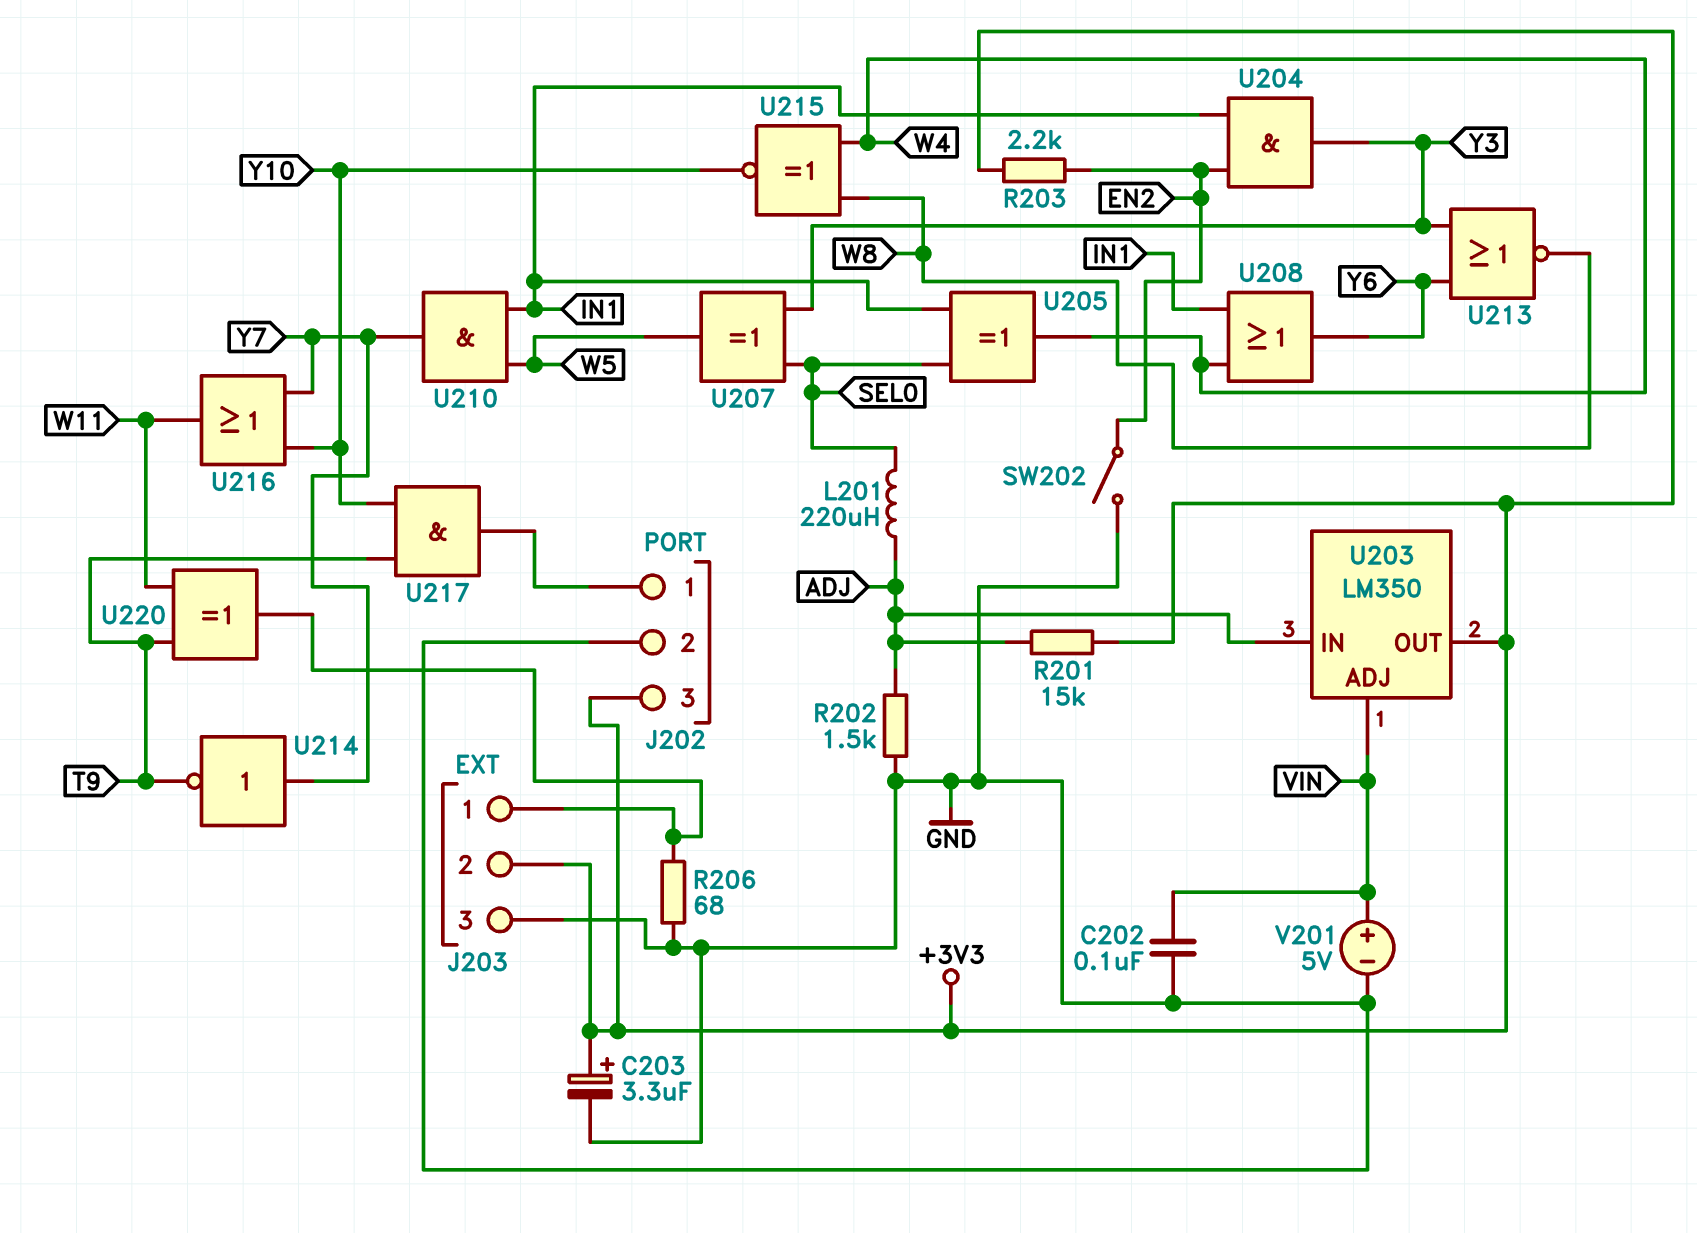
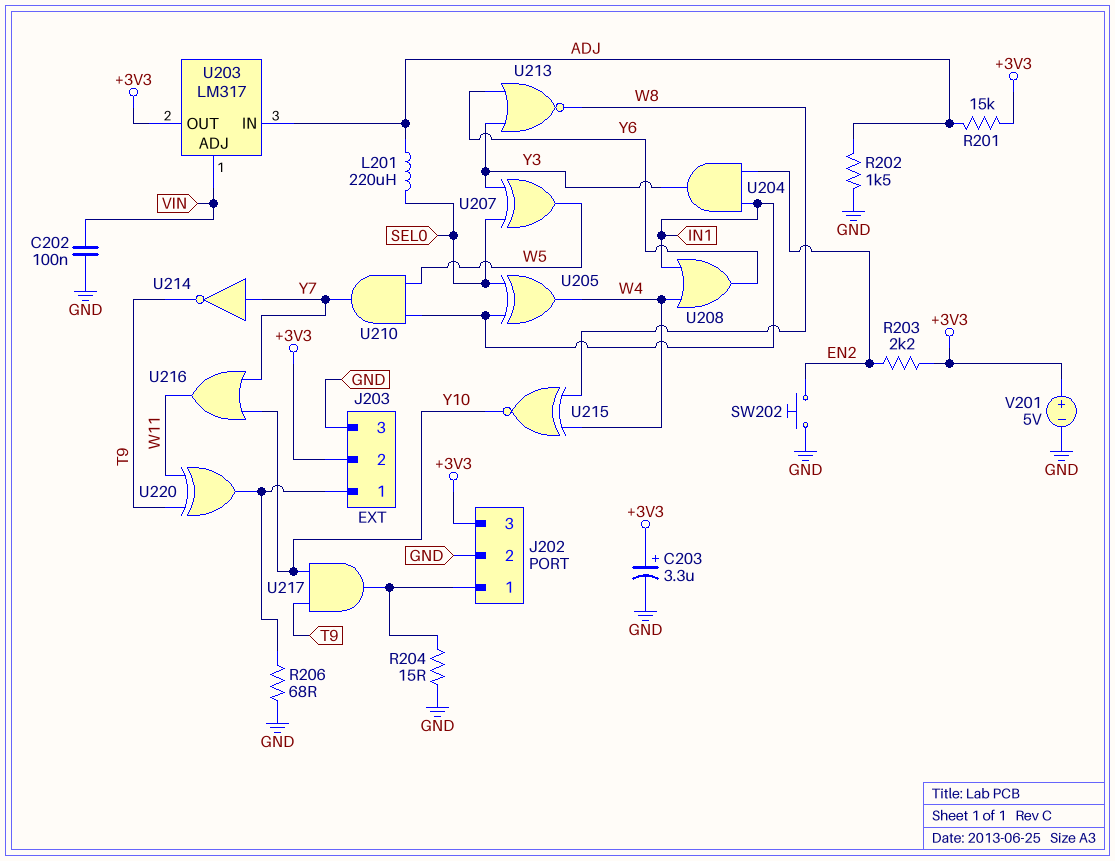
R204: none -> 15 (GND, J202/1)
SW202: switch (EN2, GND) -> button (EN2, GND)
U203: LM350 -> LM317
V201: 5V (plus VIN, minus GND) -> 5V (plus +3V3, minus GND)

